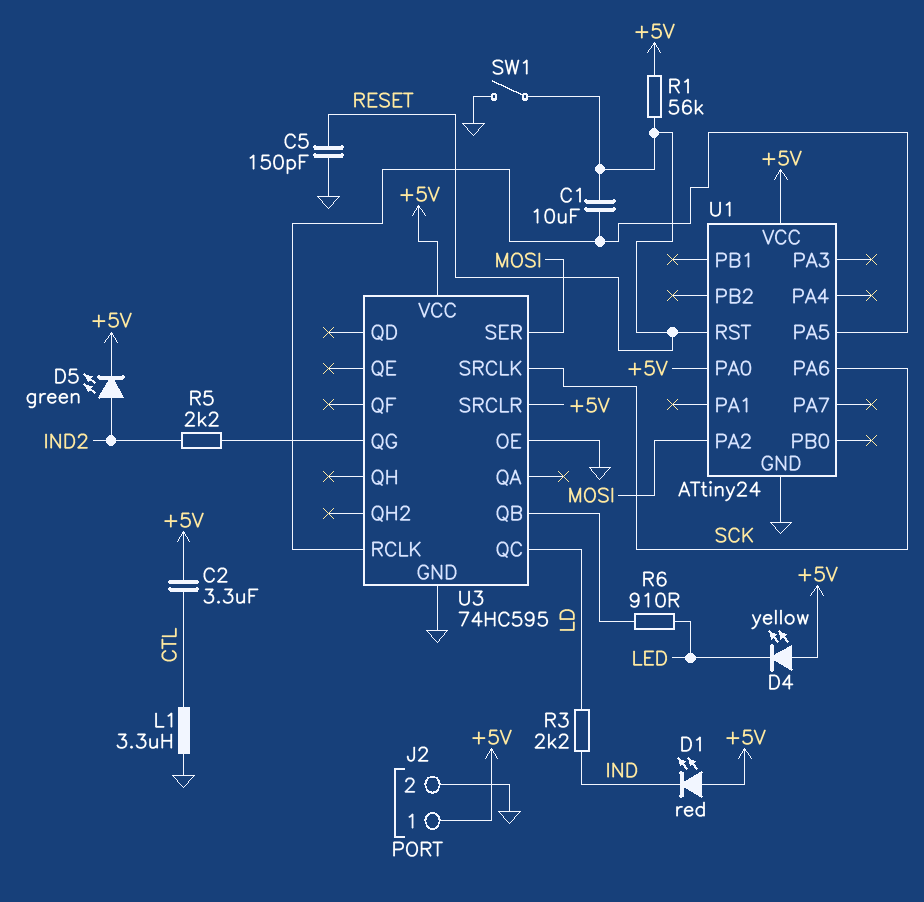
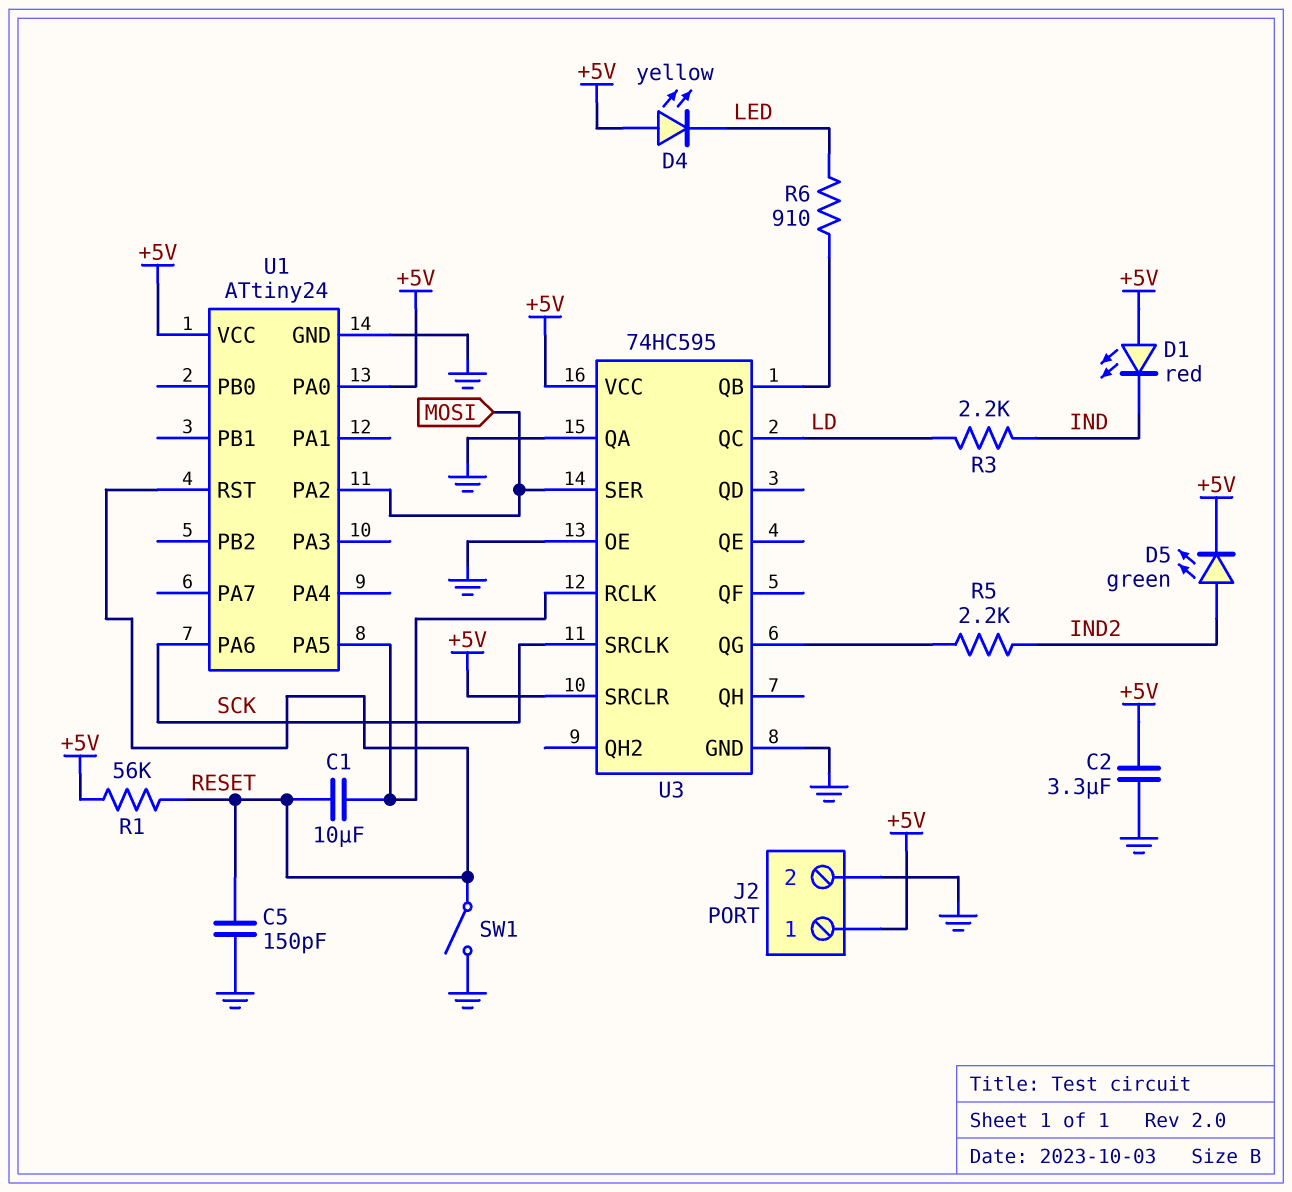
C2: 3.3uF (+5V, CTL) -> 3.3uF (+5V, GND)
L1: 3.3uH (CTL, GND) -> none
U3 pin QA: none -> GND

